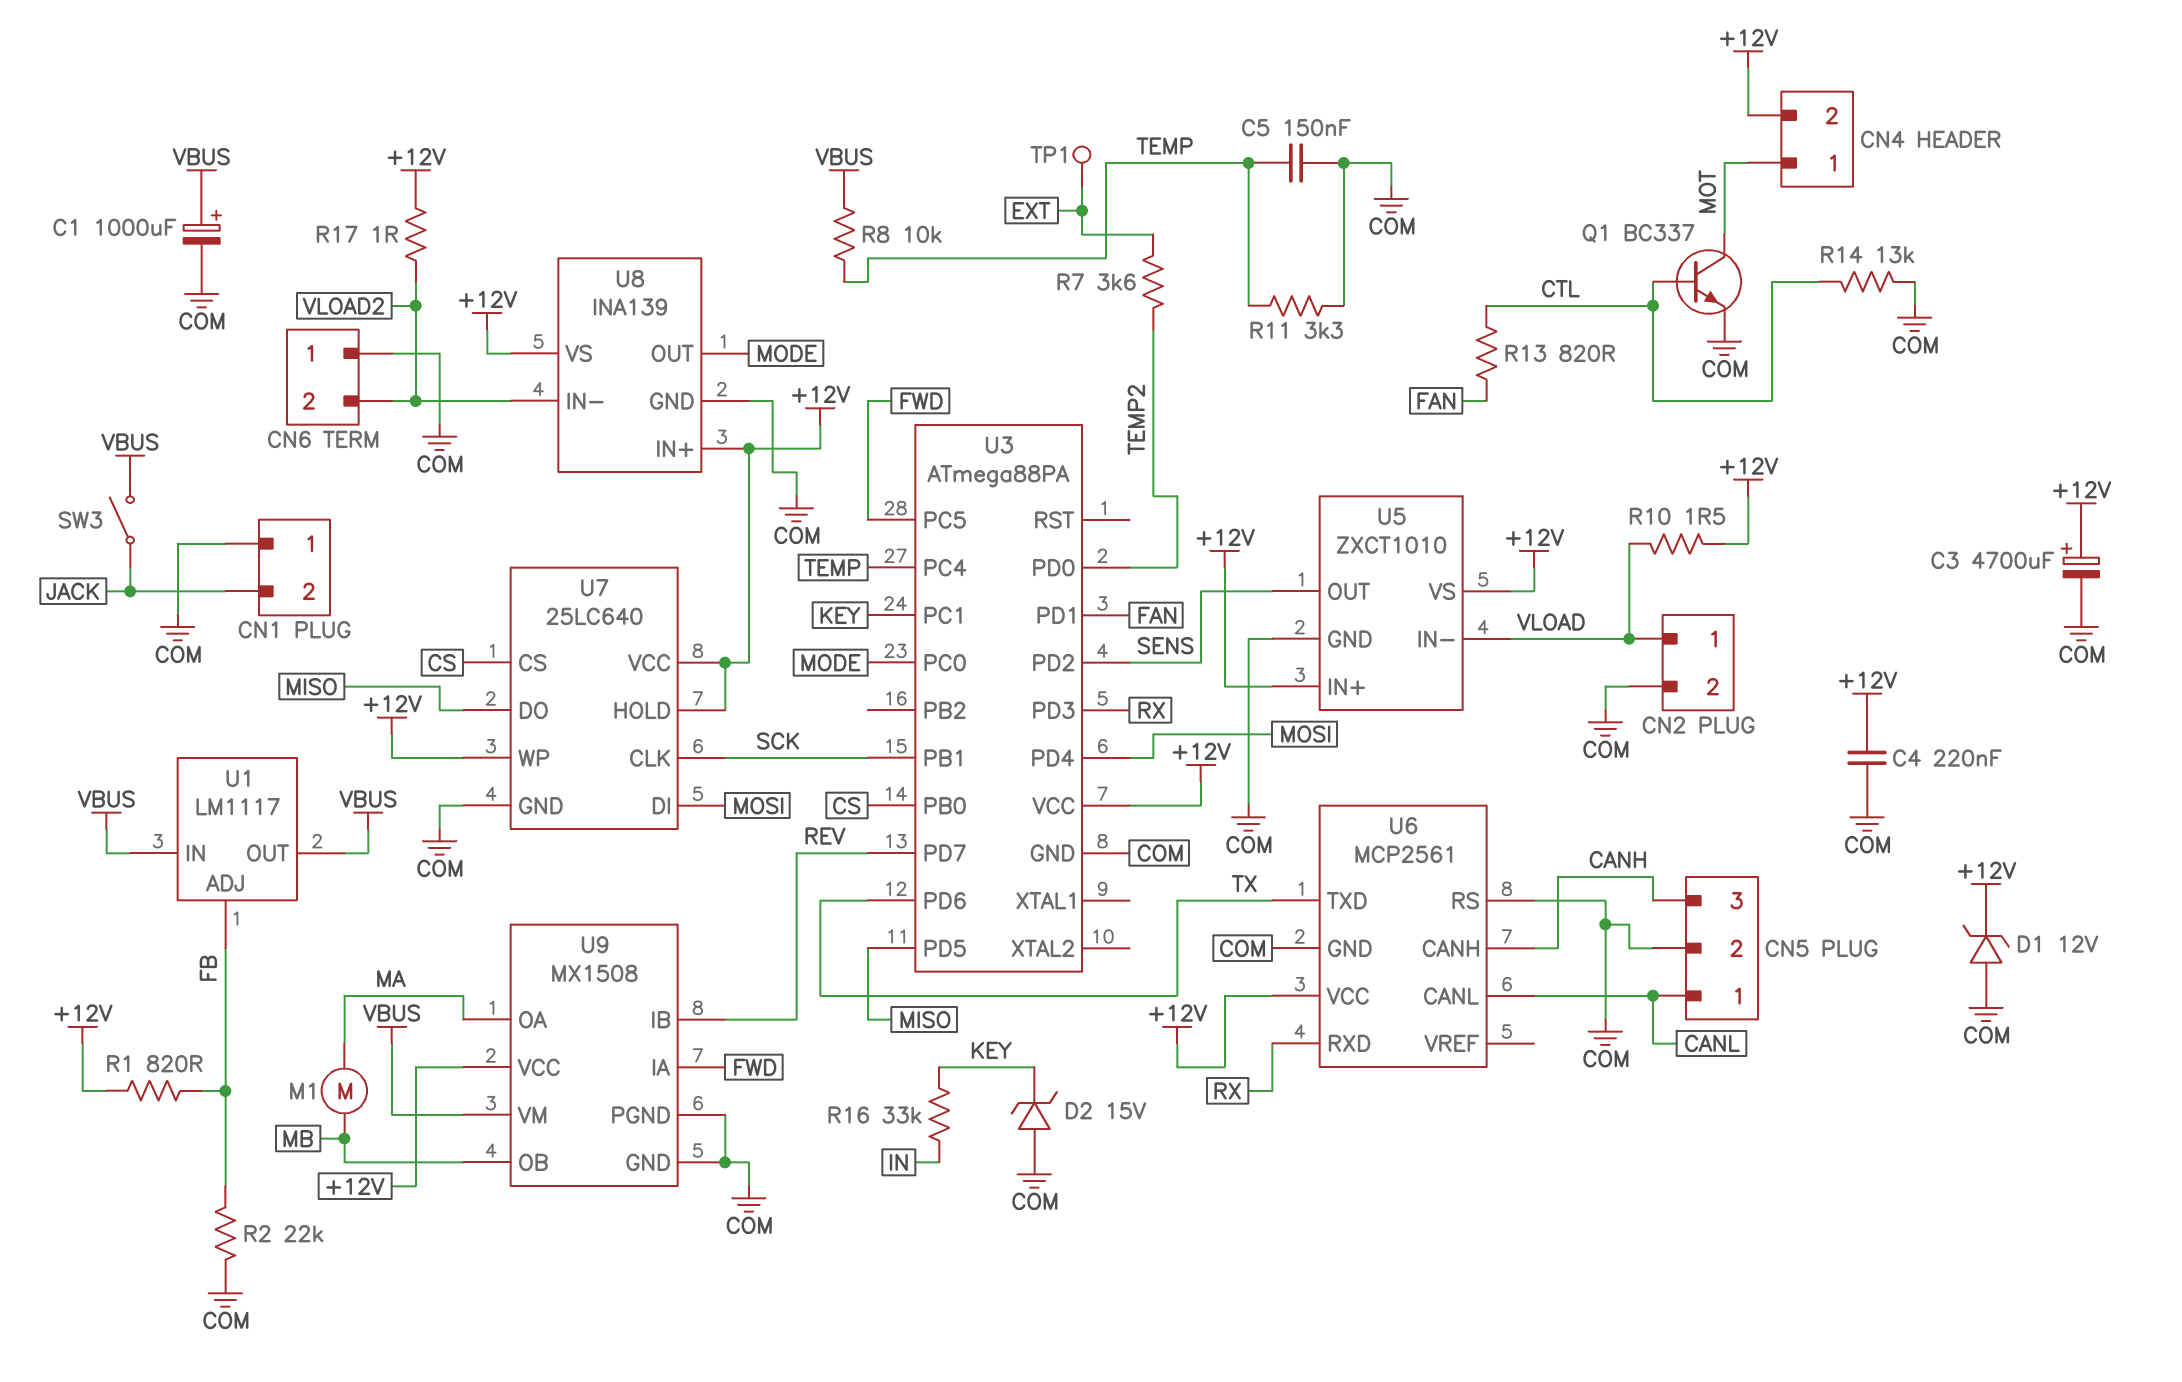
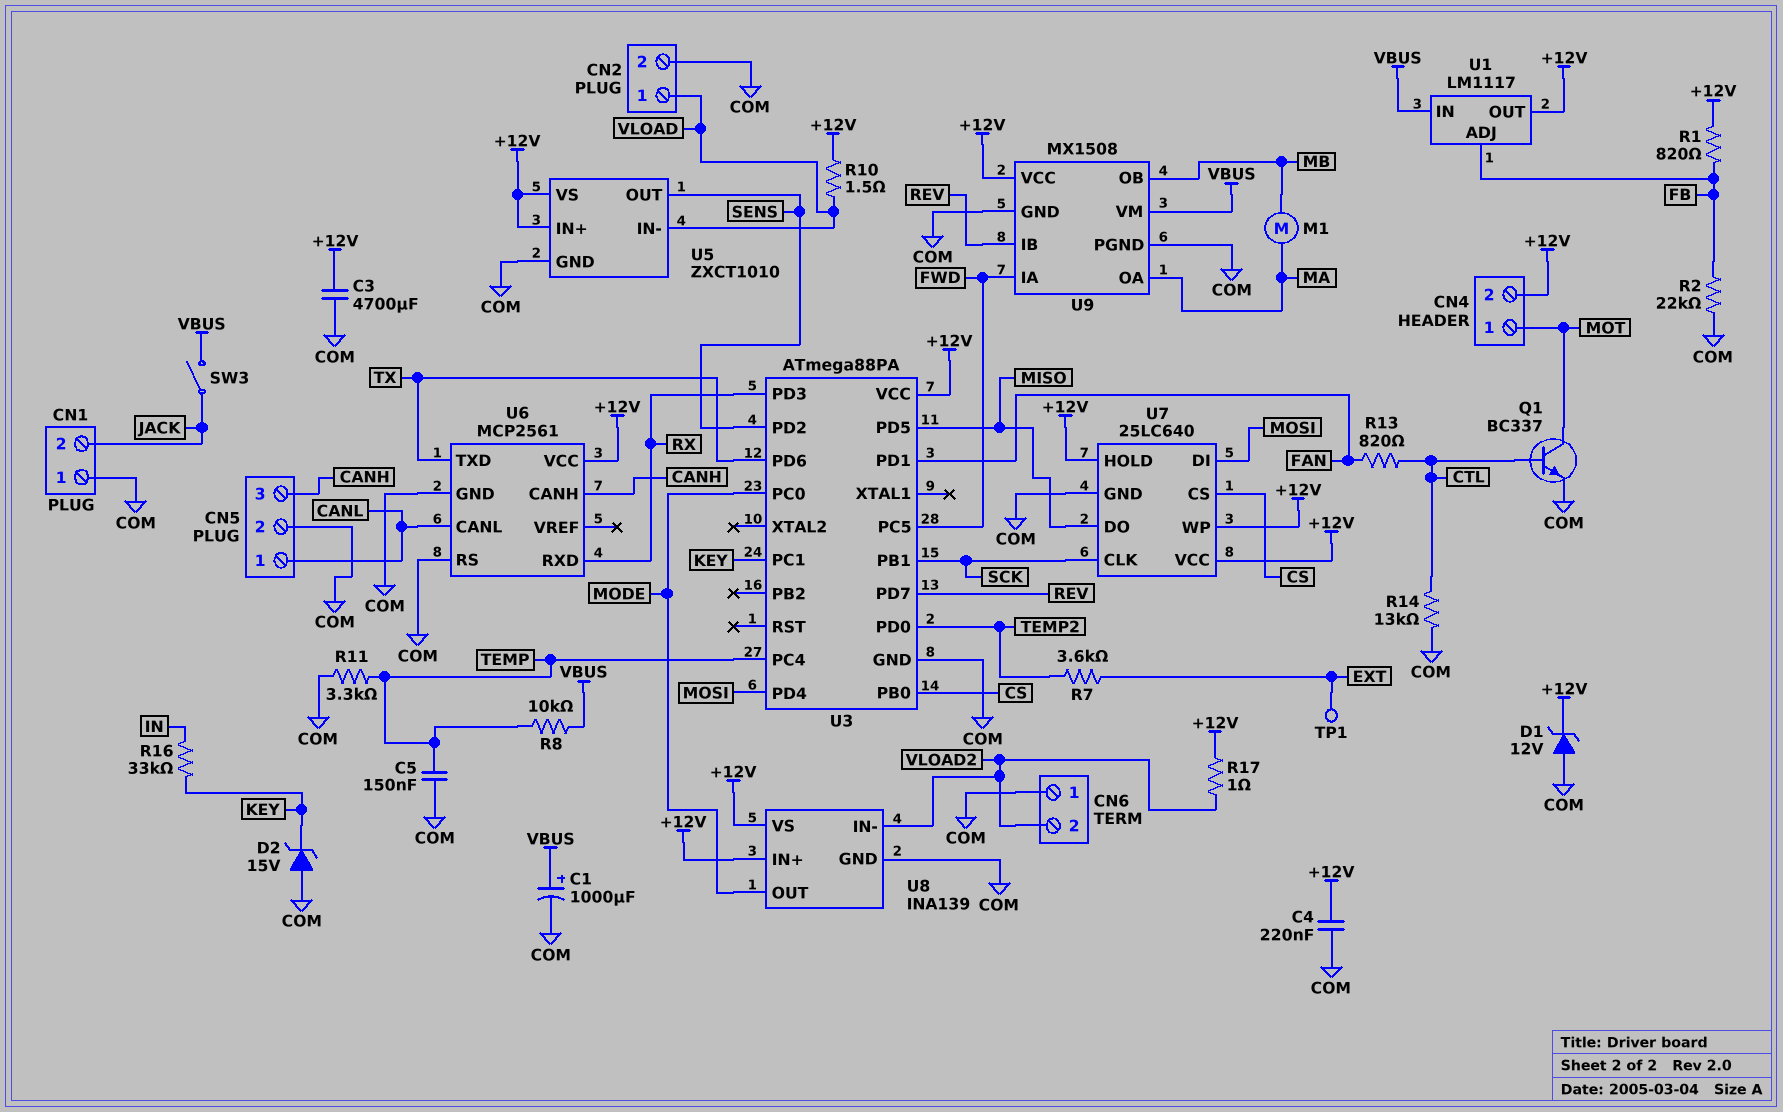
C3: 4700uF (plus +12V, minus COM) -> 4700uF (+12V, COM)
U1 pin OUT: VBUS -> +12V

